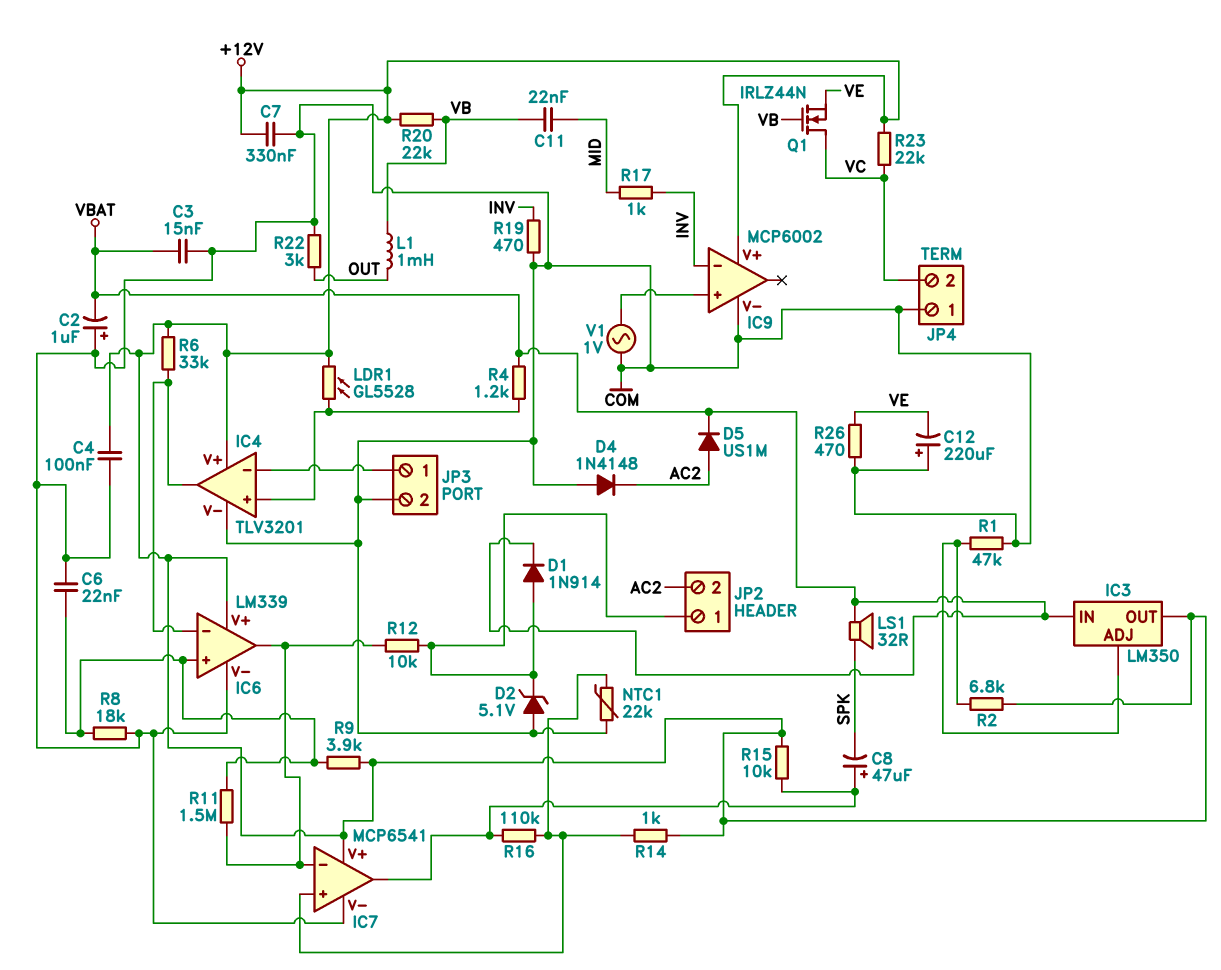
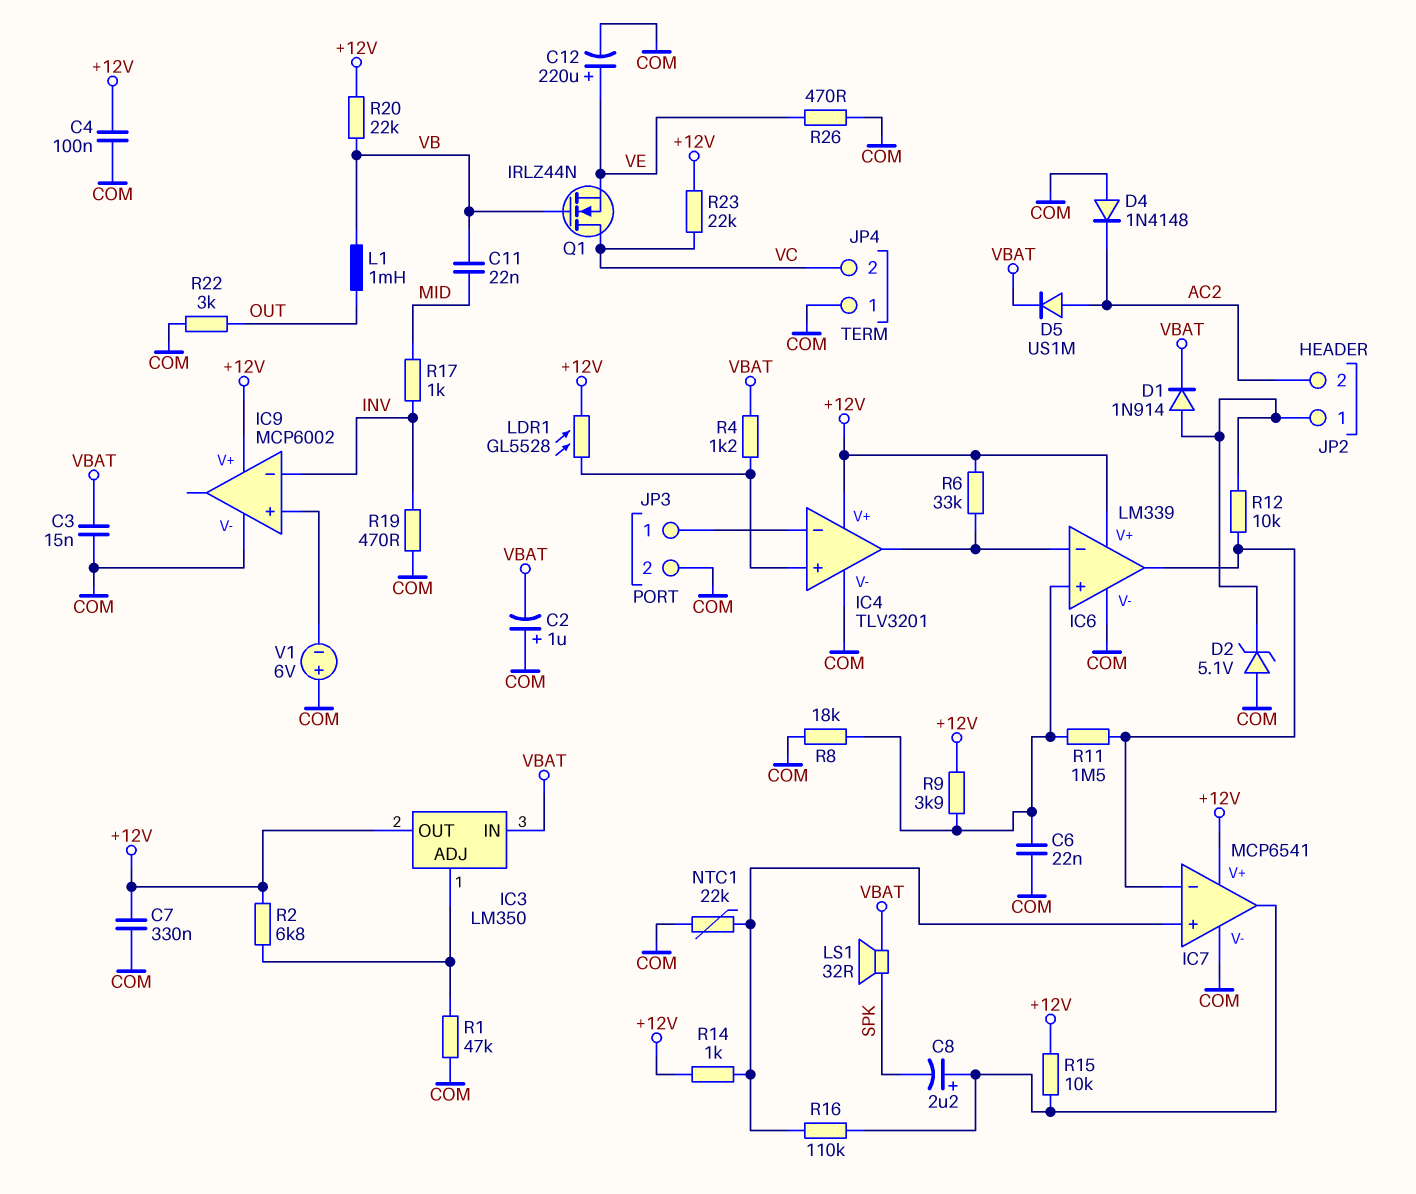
C8: 47uF (plus IC7/out, minus SPK) -> 2.2uF (plus IC7/out, minus SPK)
C12: 220uF (plus COM, minus VE) -> 220uF (plus VE, minus COM)
V1: AC 1V (COM, IC9/in+) -> 6V (plus COM, minus IC9/in+)

